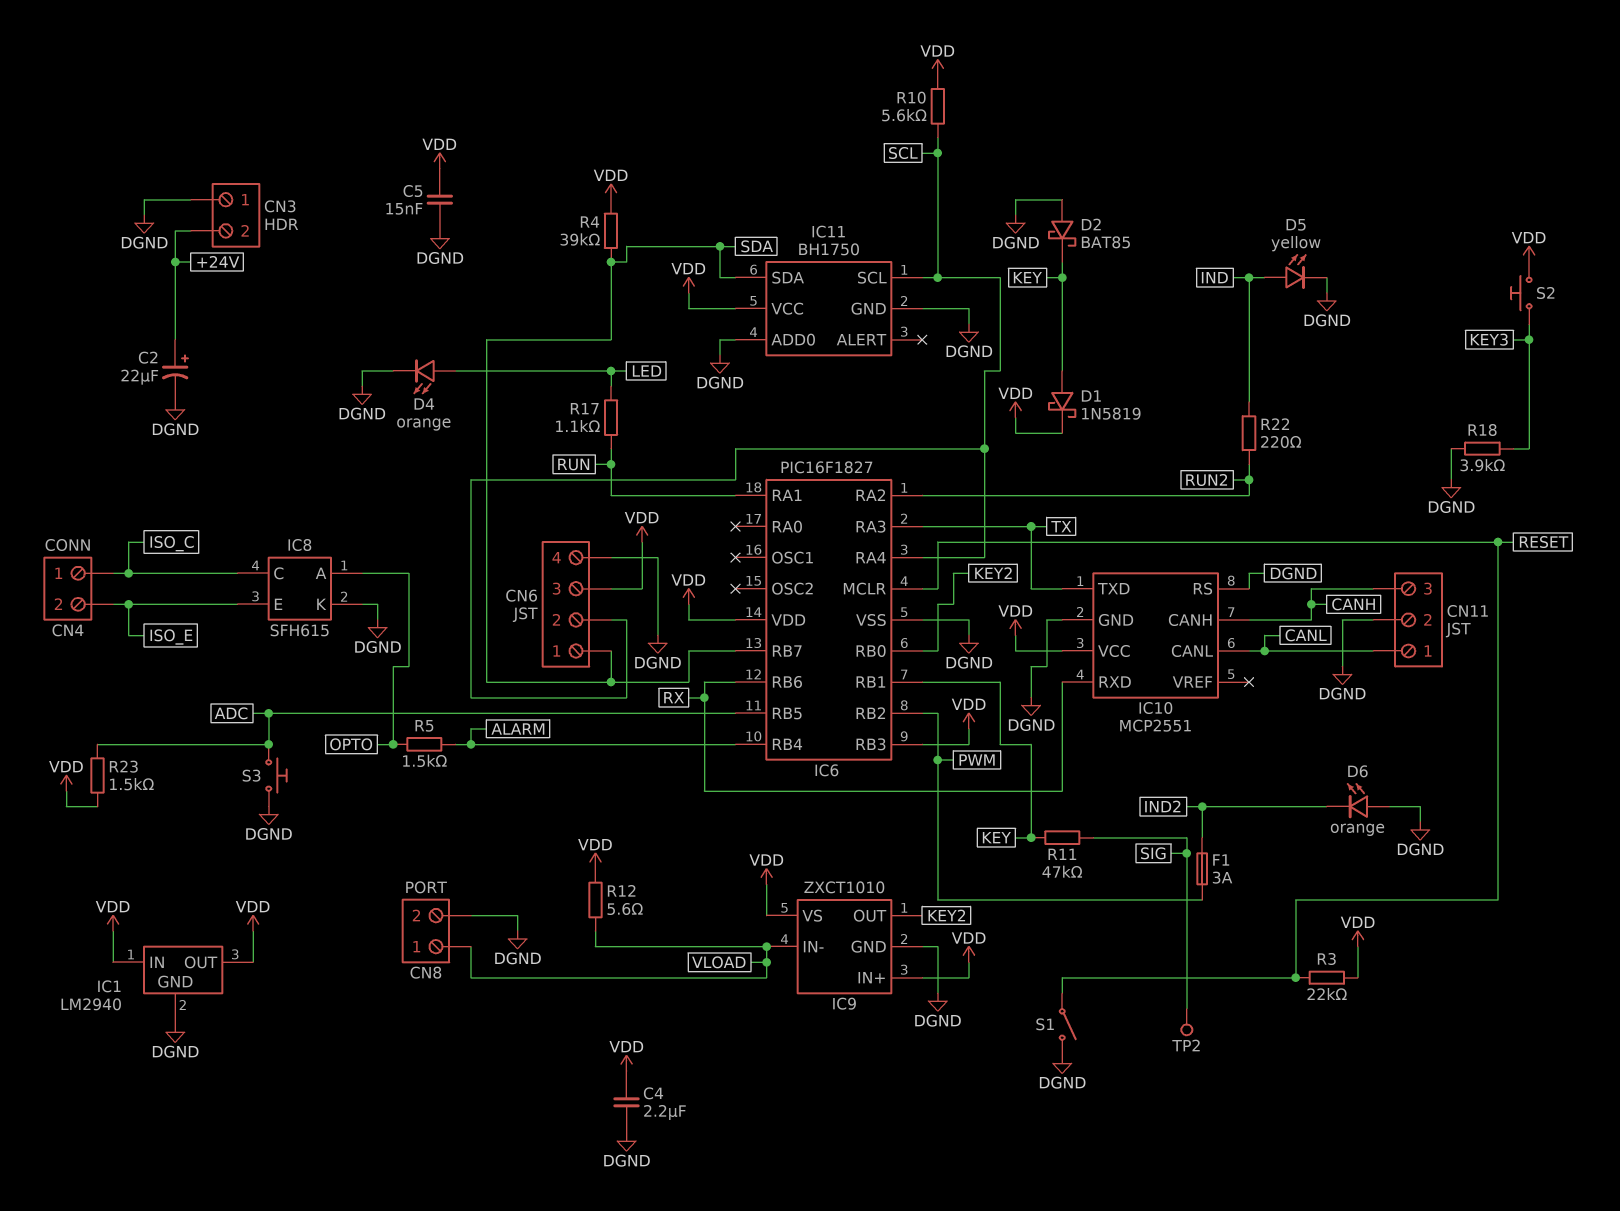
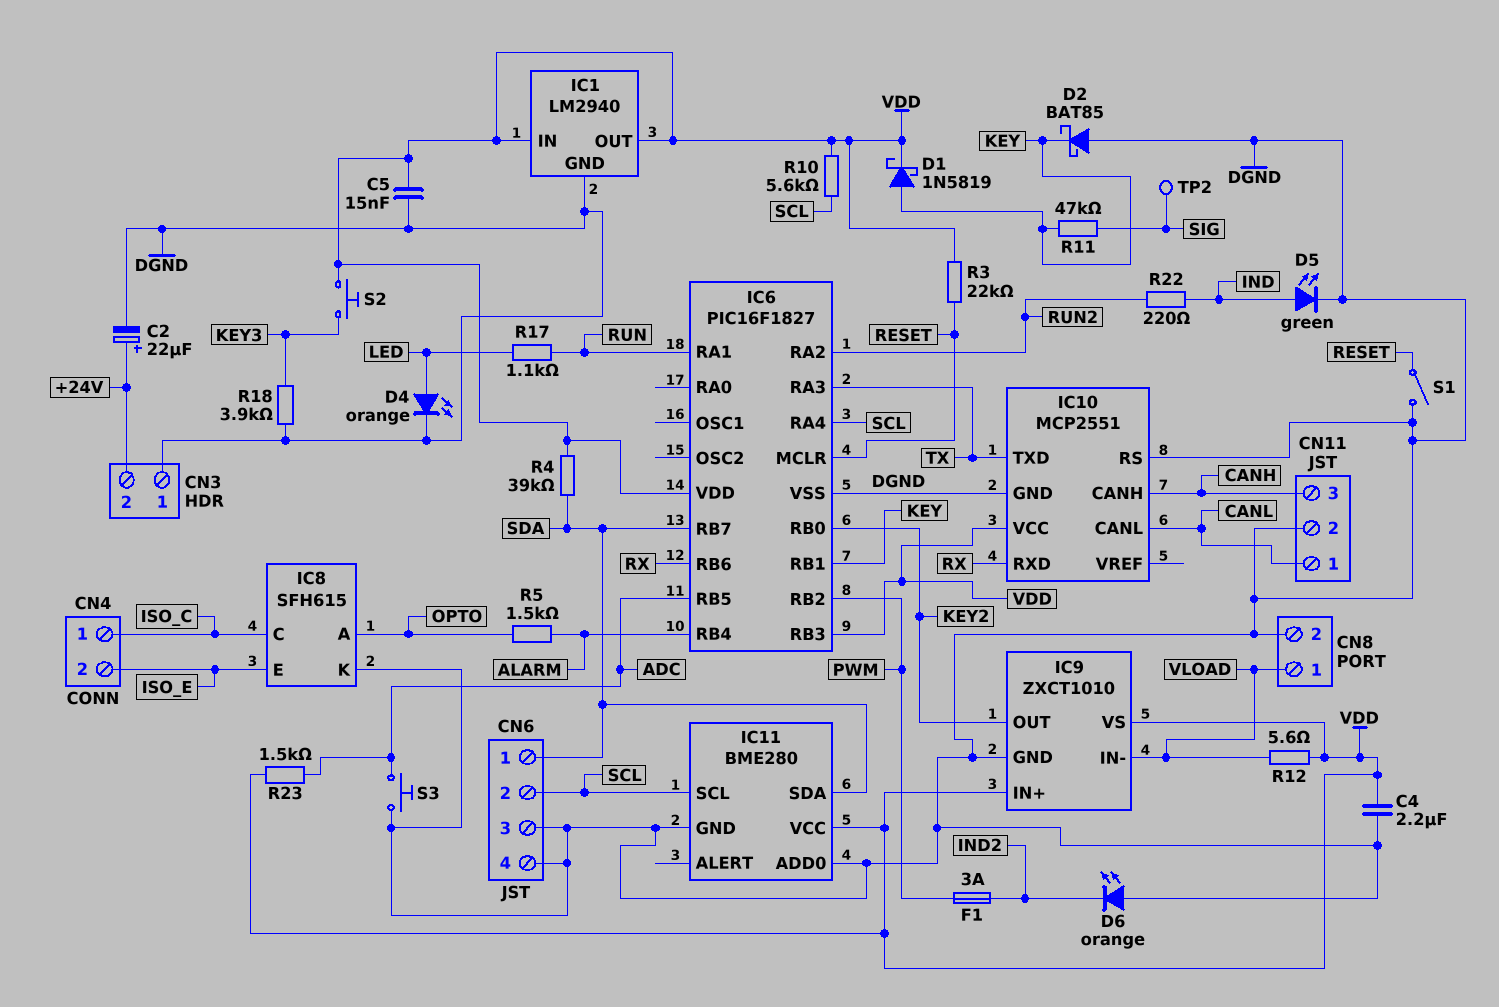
CN6 pin 3: VDD -> DGND
D5: LED yellow (A IND, K DGND) -> LED green (A IND, K DGND)
IC11: BH1750 -> BME280

